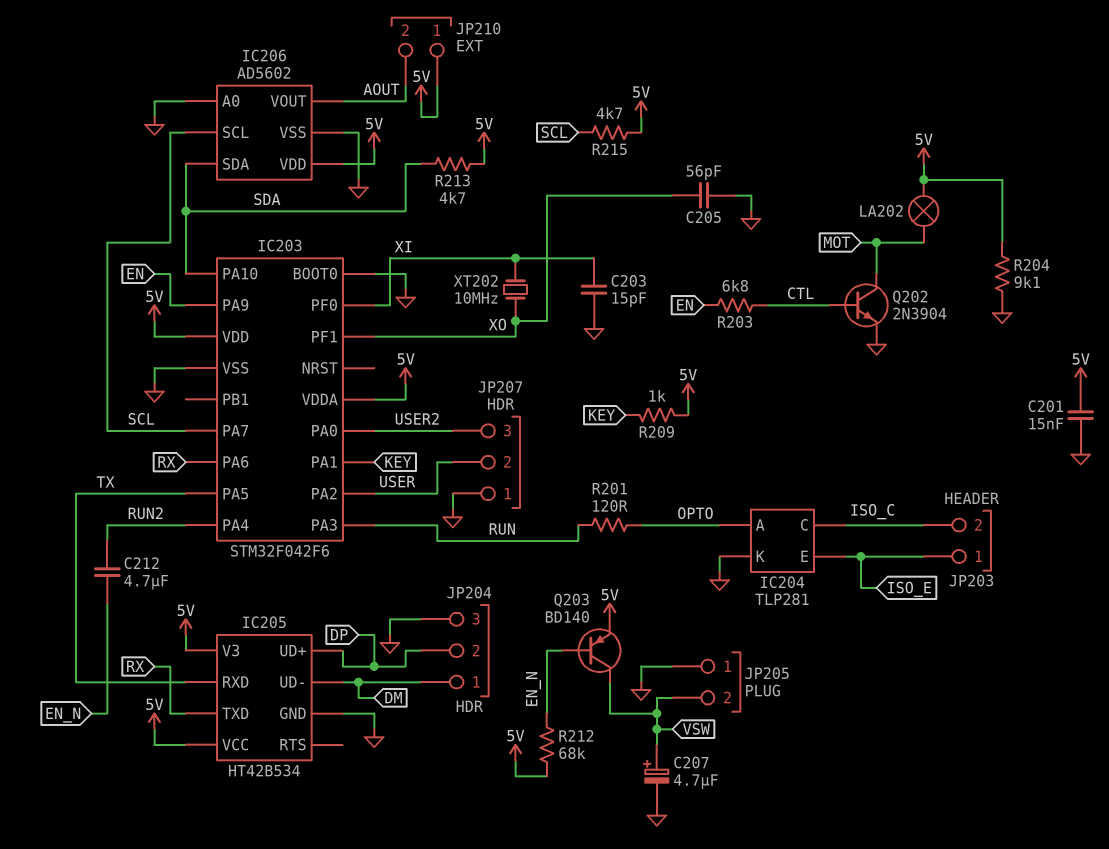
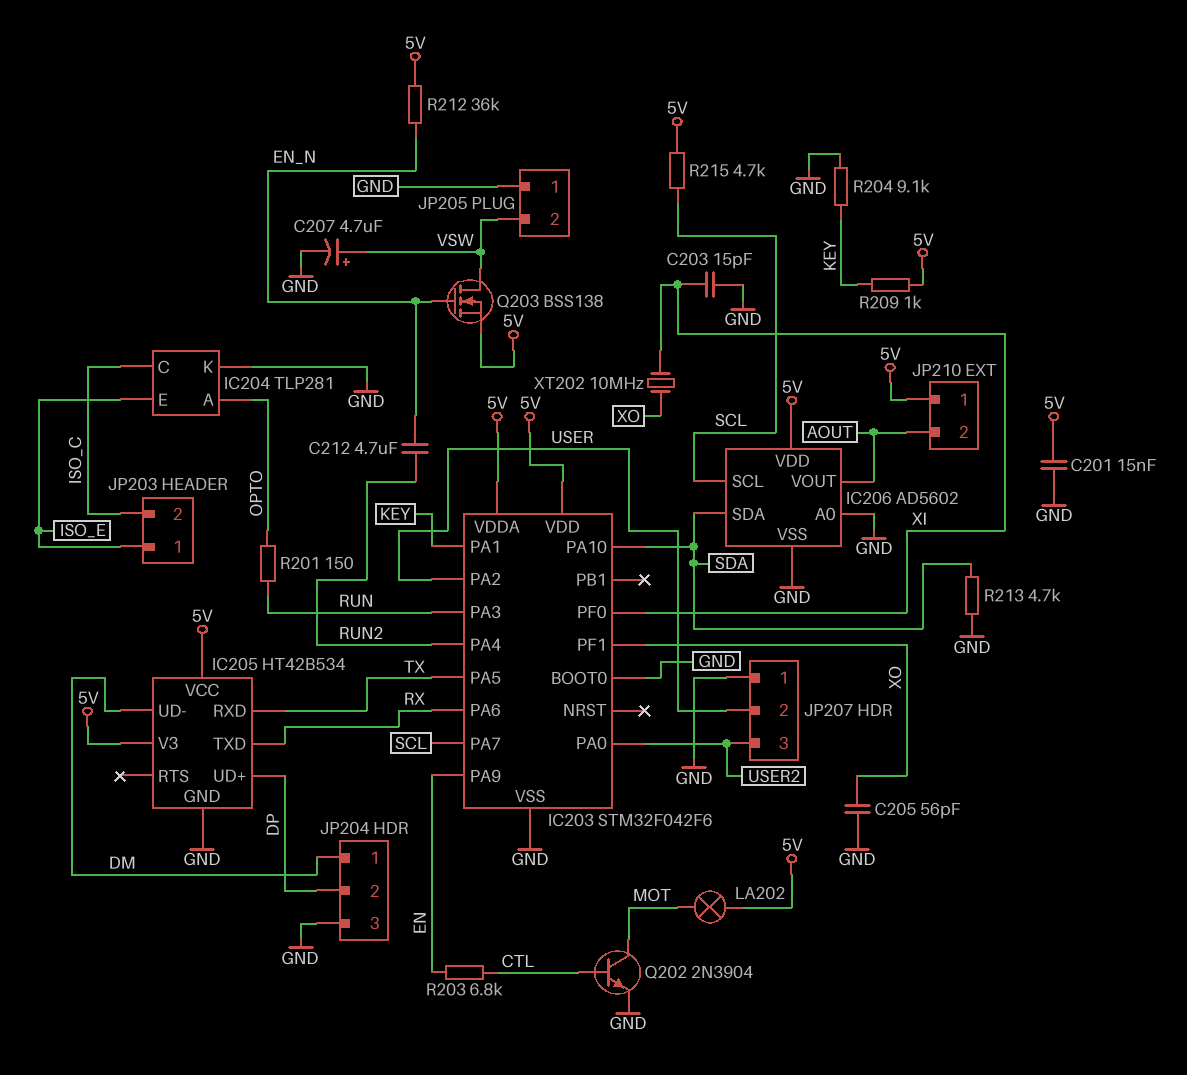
Q203: PNP BD140 (B EN_N, C VSW, E 5V) -> NMOS BSS138 (G EN_N, D VSW, S 5V)
R201: 120 (OPTO, RUN) -> 150 (OPTO, RUN)
R204: 9.1k (5V, GND) -> 9.1k (GND, KEY)
R212: 68k (5V, EN_N) -> 36k (5V, EN_N)
R213: 4.7k (5V, SDA) -> 4.7k (GND, SDA)

